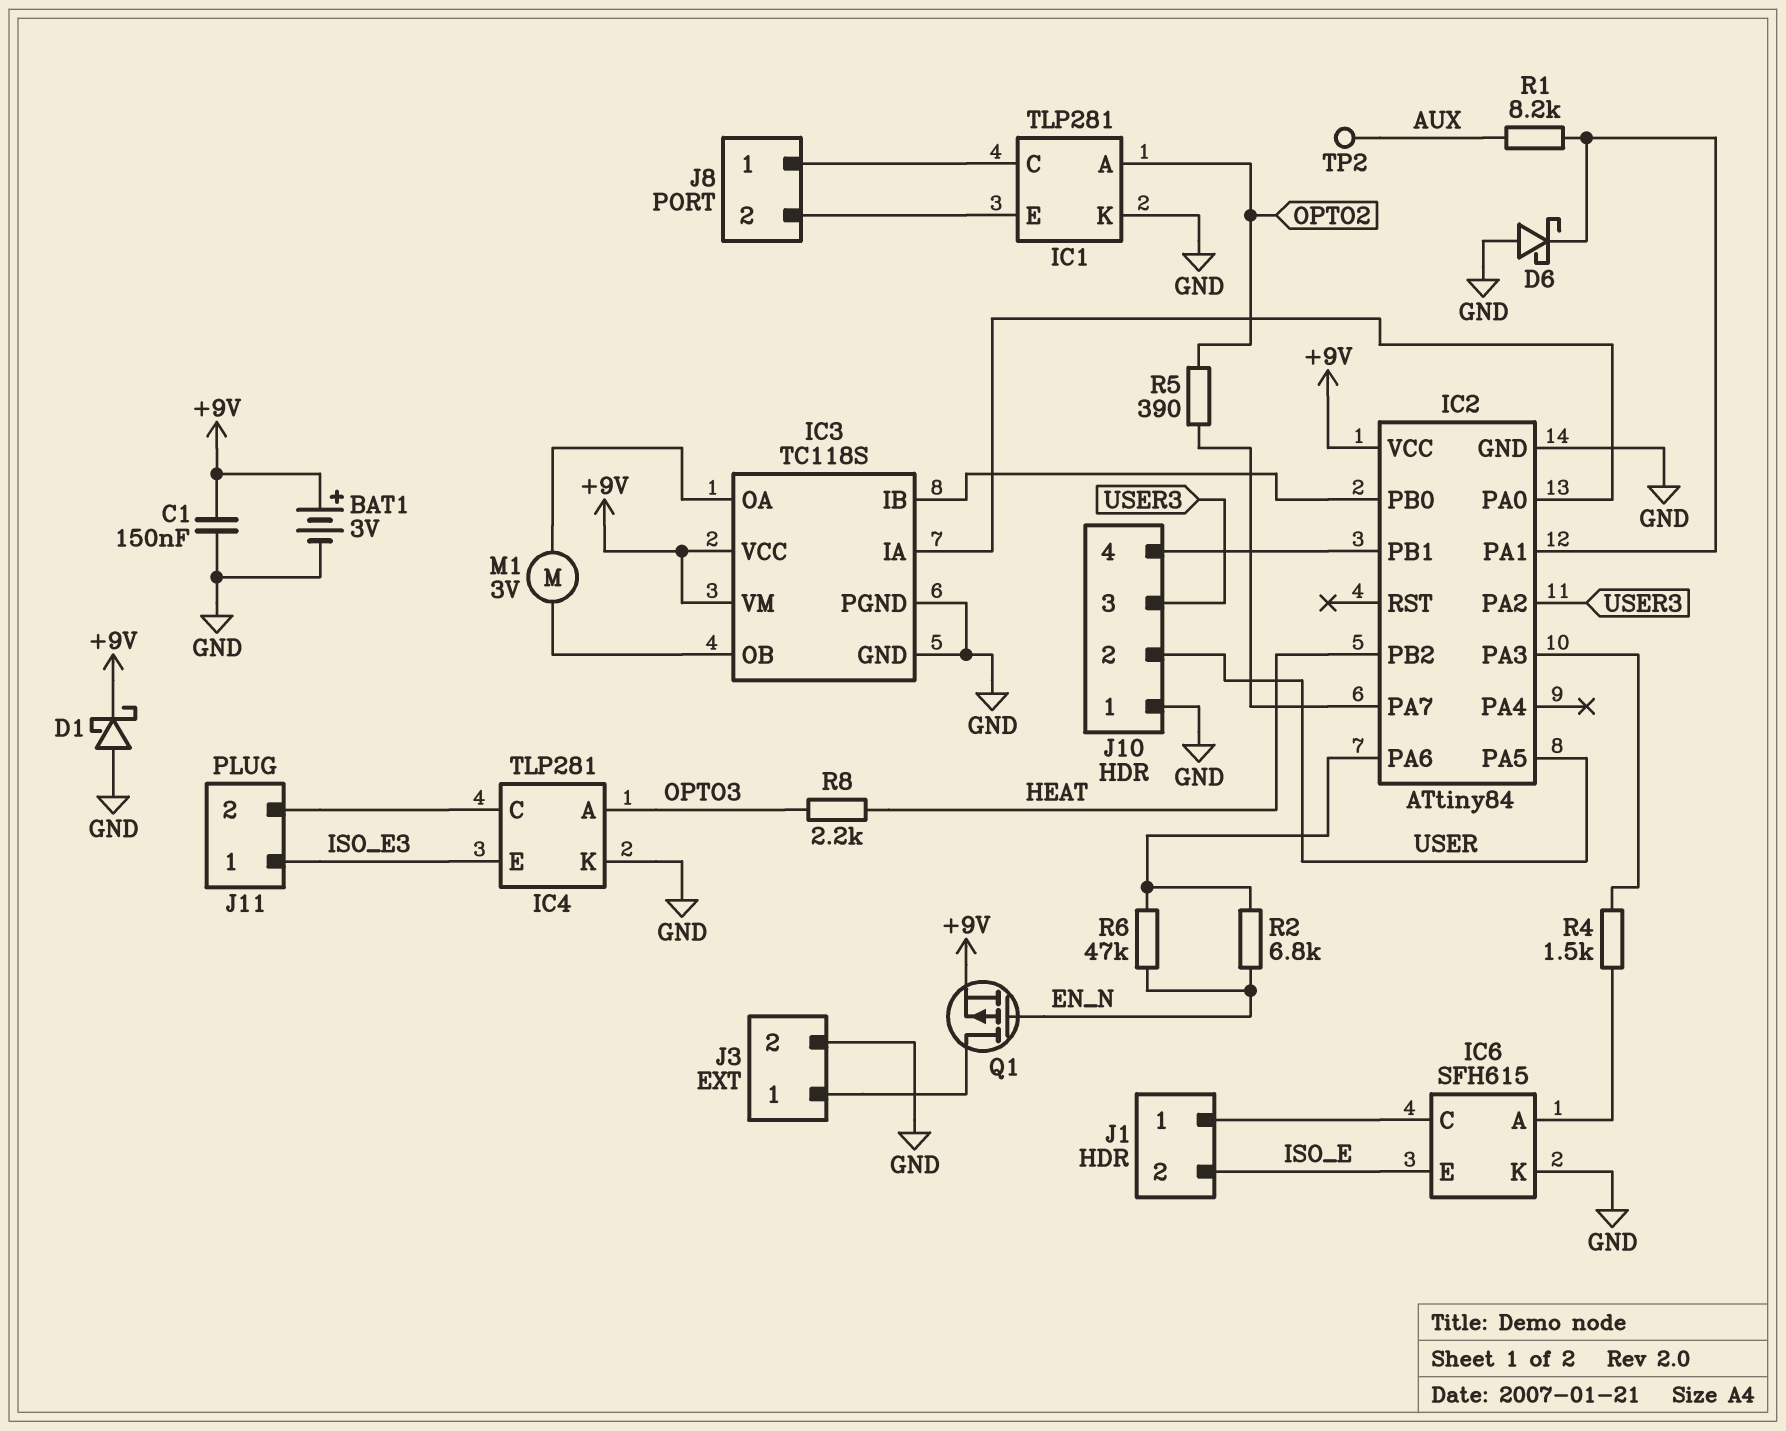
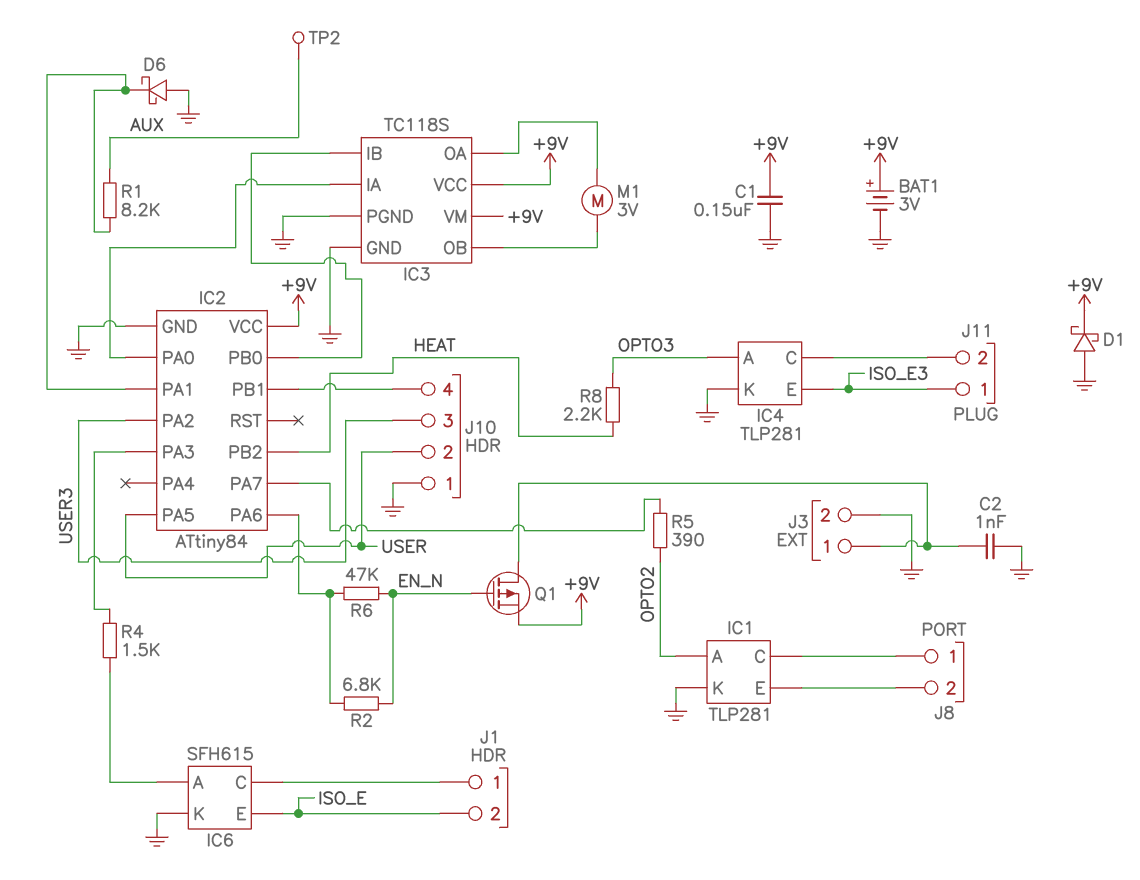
C2: none -> 1nF (GND, J3/1)

